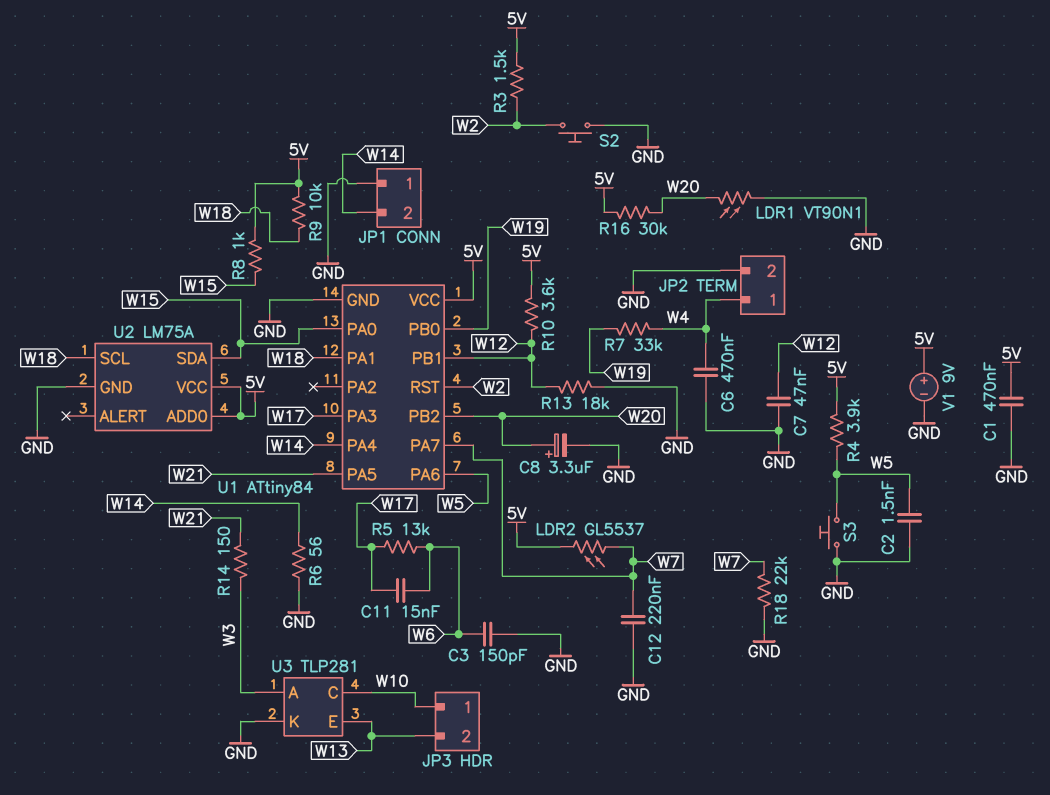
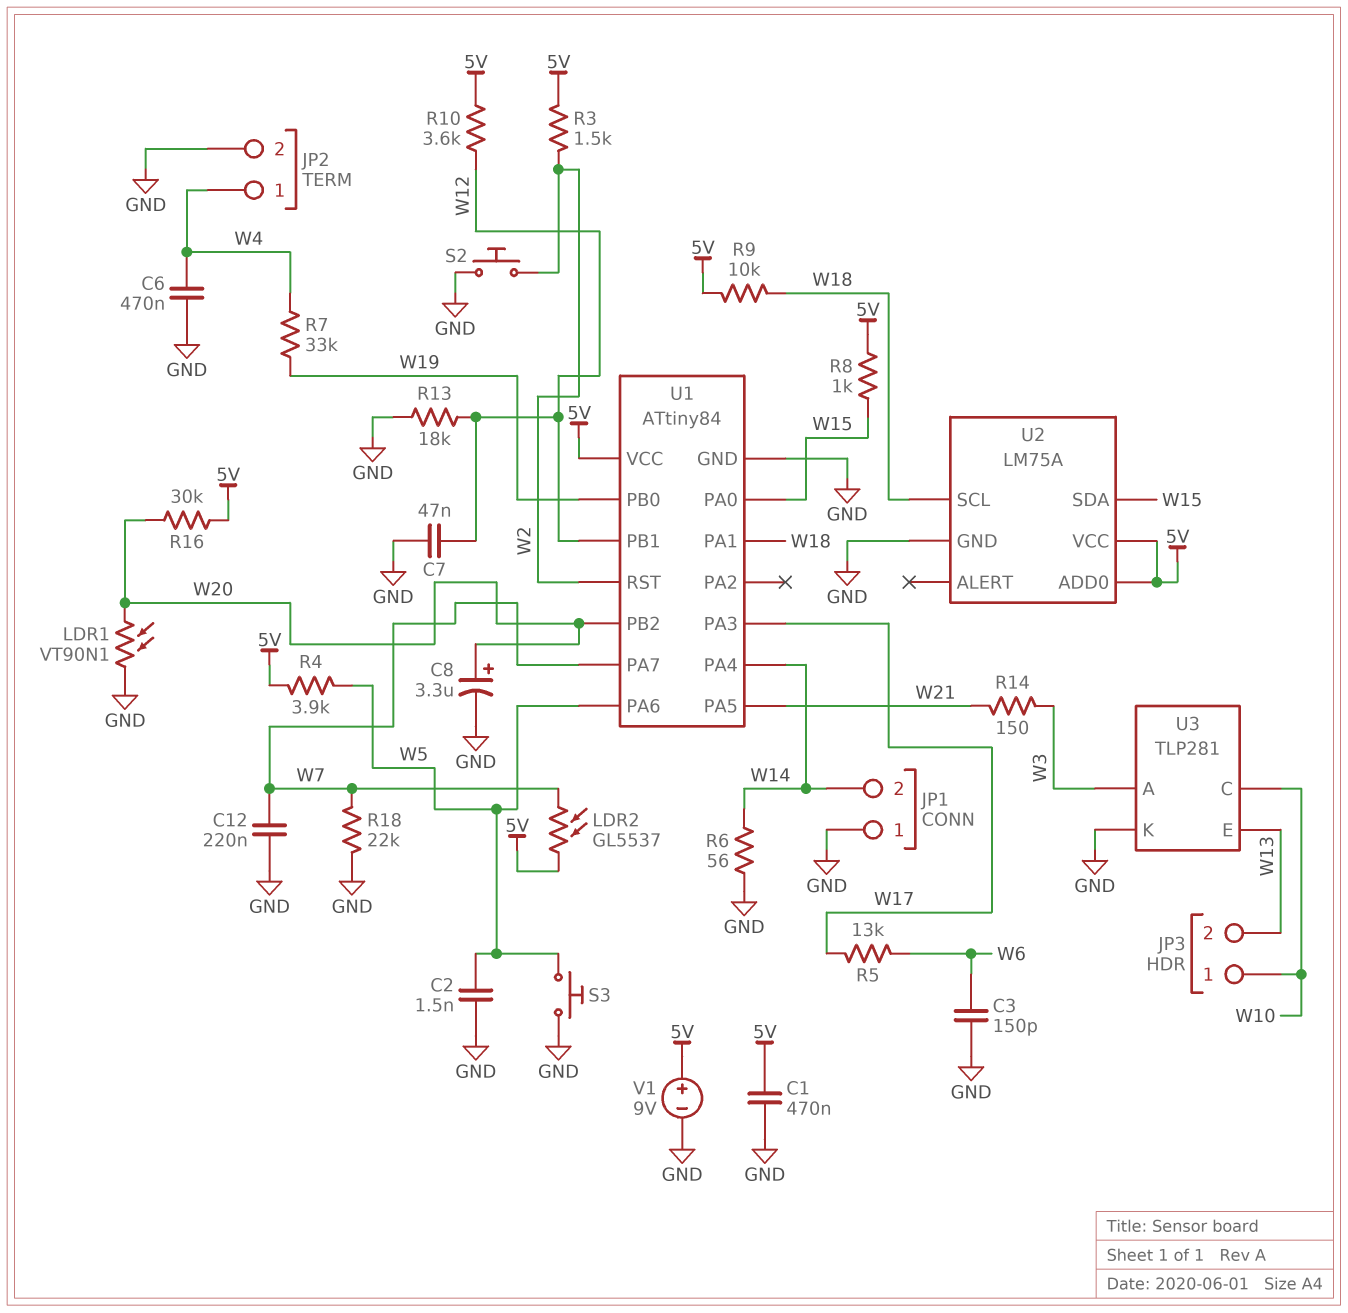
C11: 15nF (W6, W17) -> none

